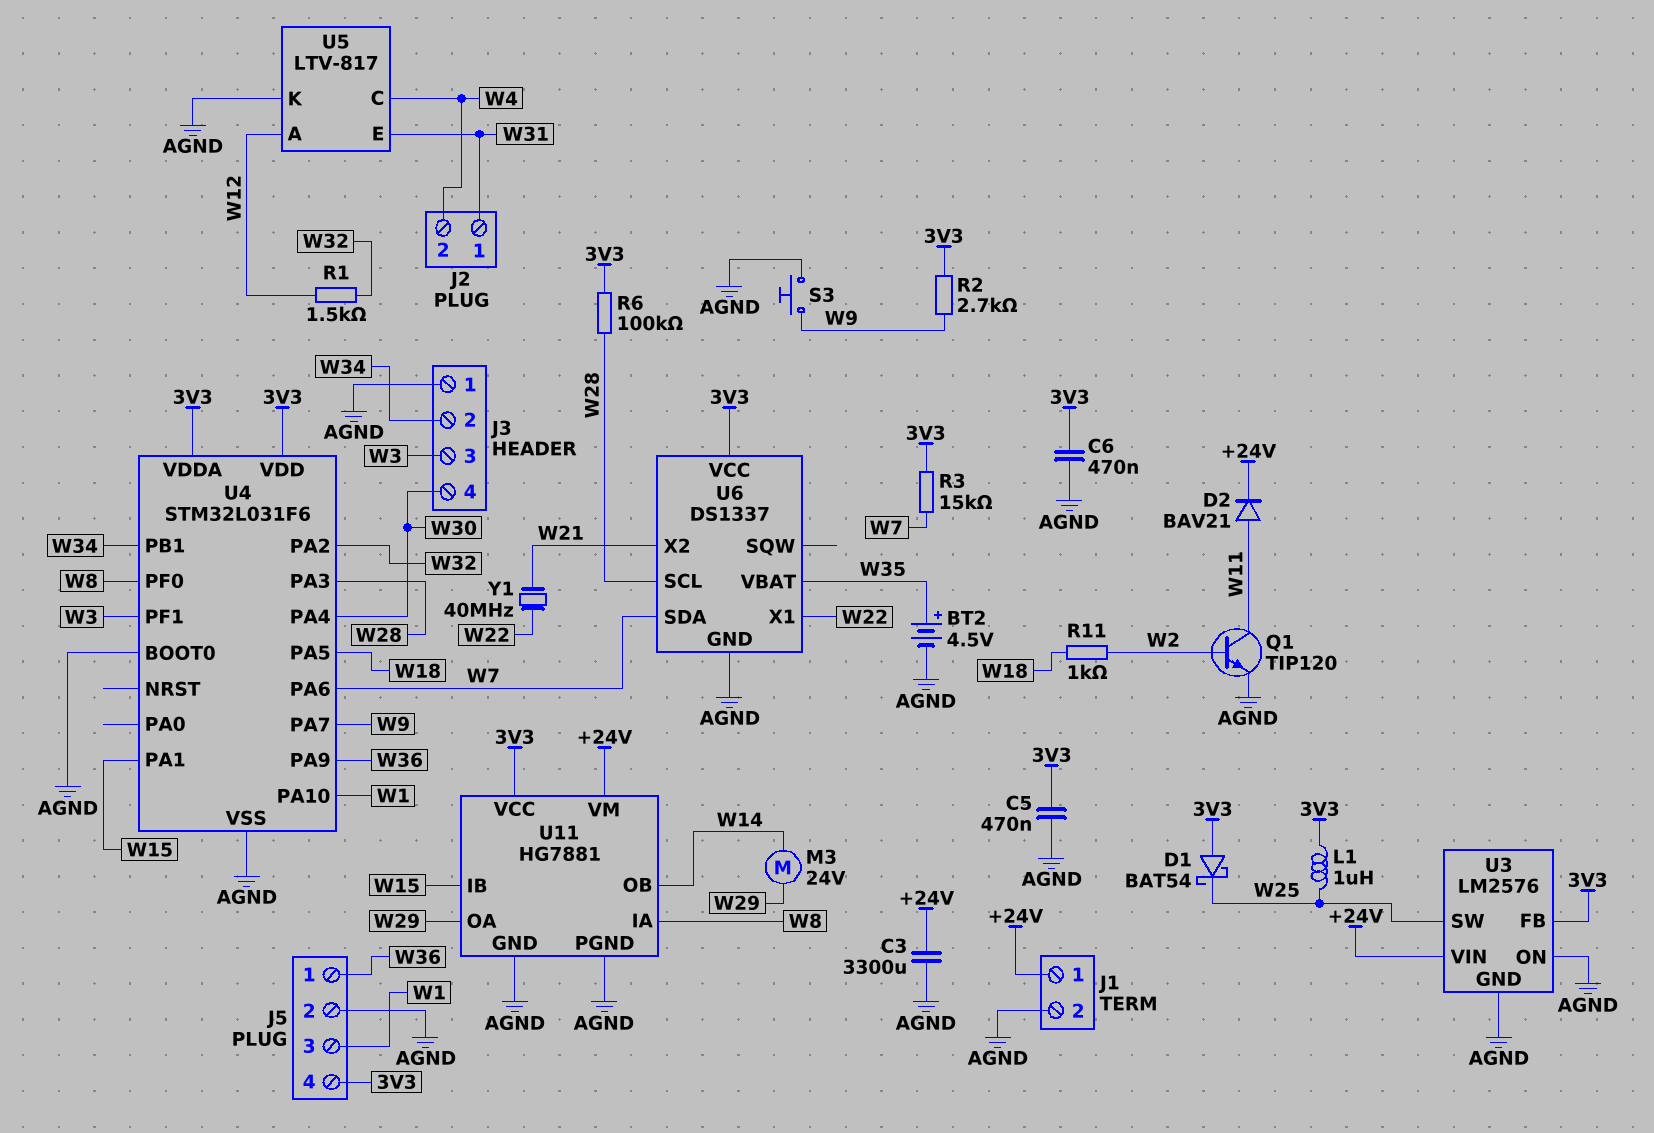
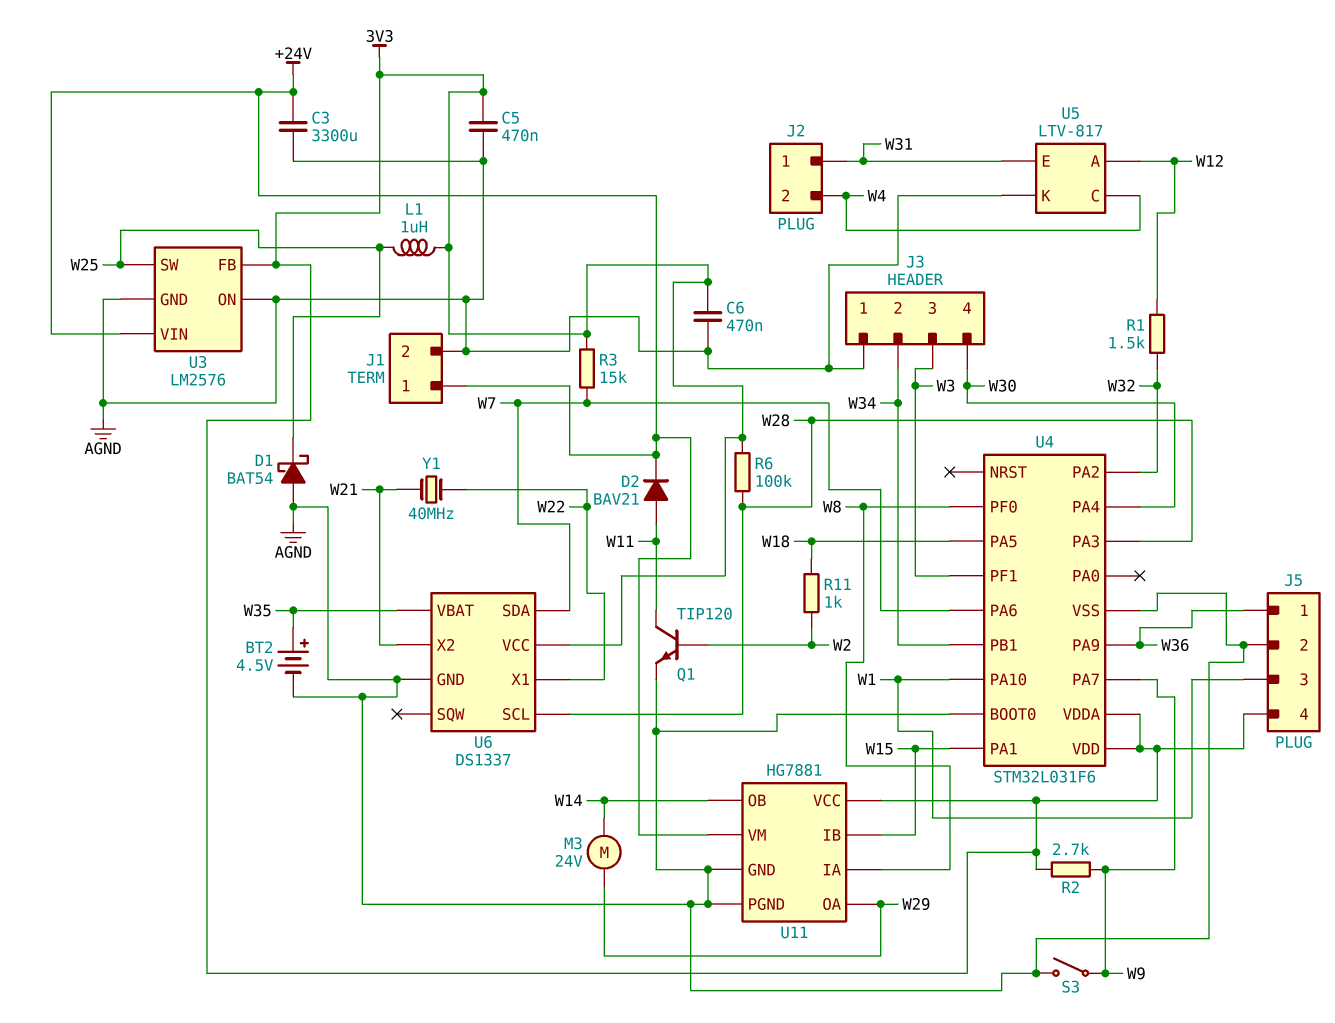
D1: schottky BAT54 (A 3V3, K W25) -> schottky BAT54 (A AGND, K W25)
S3: button (AGND, W9) -> switch (AGND, W9)

